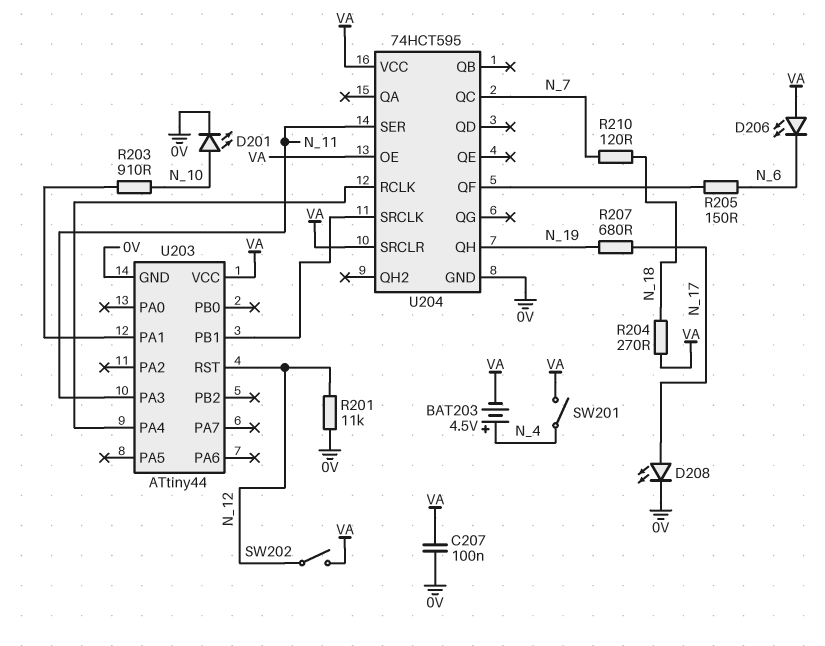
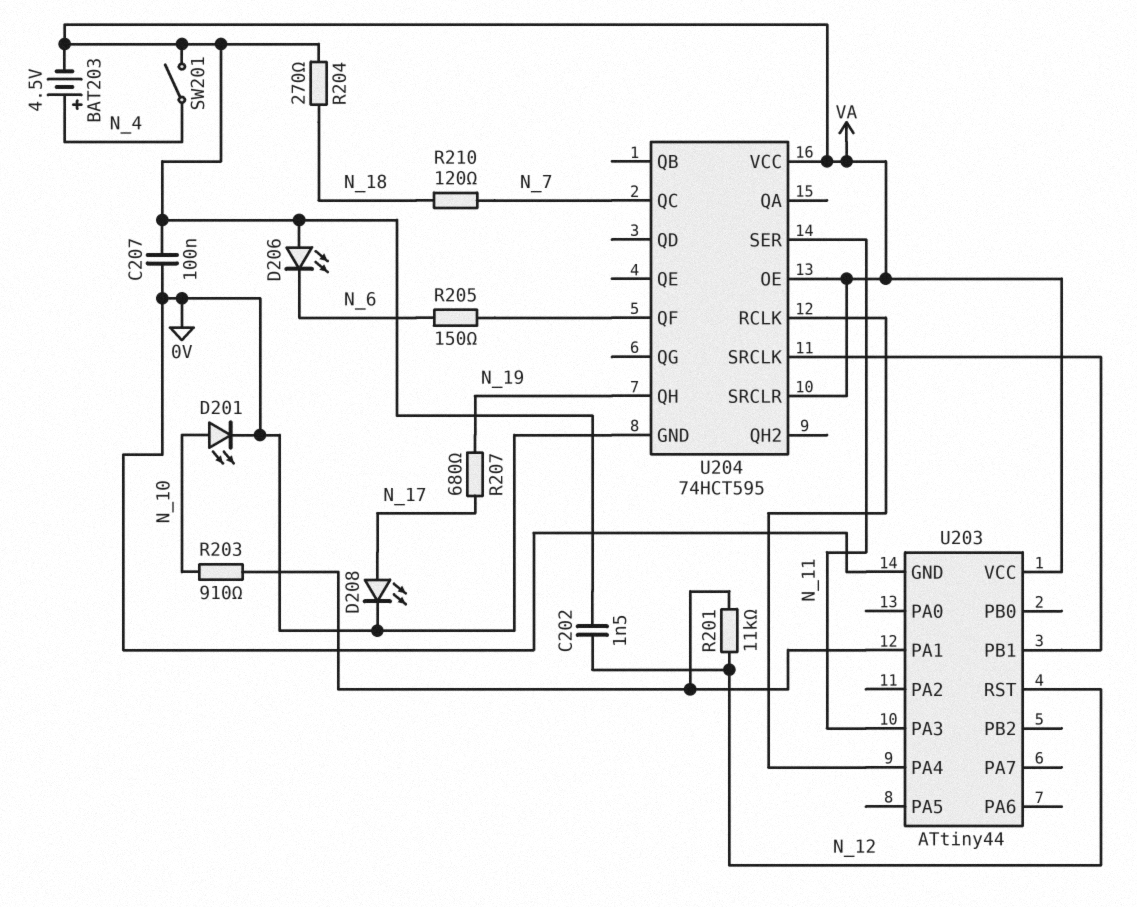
C202: none -> 1.5nF (N_12, VA)
R201: 11k (0V, N_12) -> 11k (N_12, U203/PA1)
SW202: switch (N_12, VA) -> none

